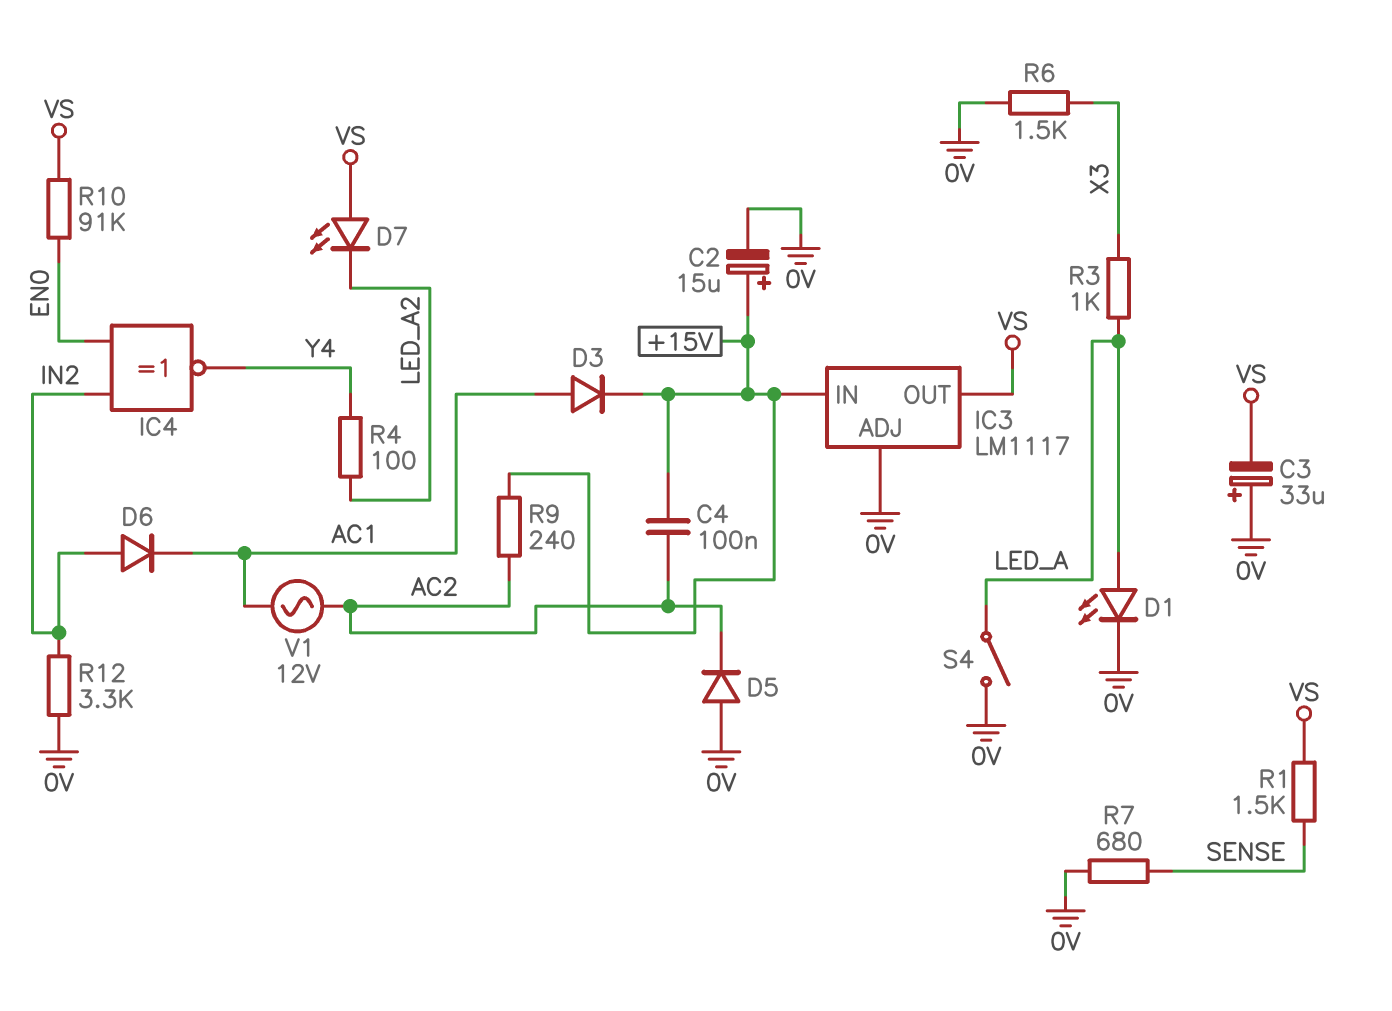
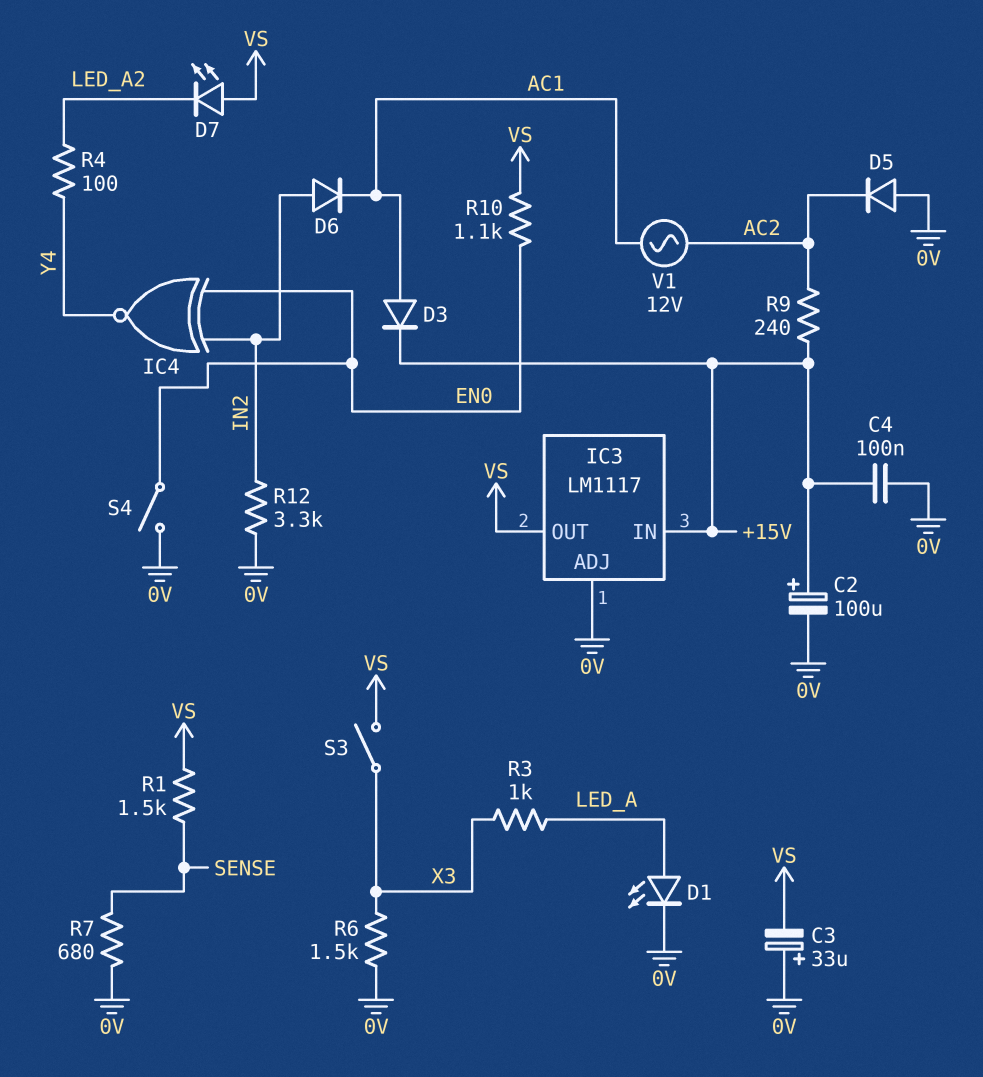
C2: 15uF (plus +15V, minus 0V) -> 100uF (plus +15V, minus 0V)
C4: 100nF (+15V, AC2) -> 100nF (+15V, 0V)
R10: 91k (EN0, VS) -> 1.1k (EN0, VS)
S3: none -> switch (VS, X3)
S4: switch (0V, LED_A) -> switch (0V, EN0)

